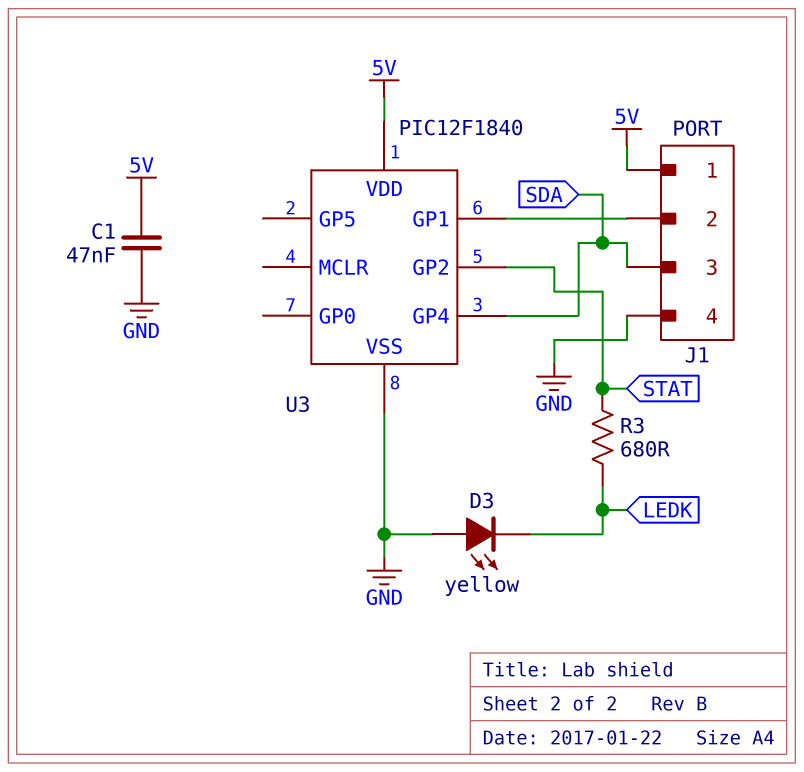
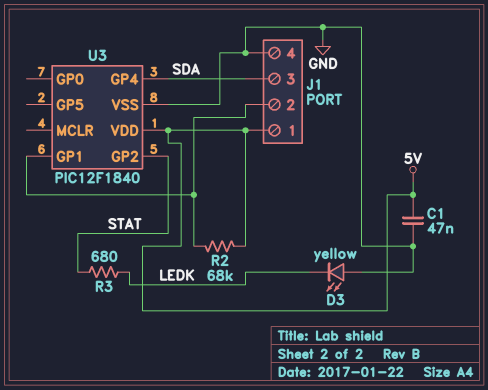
R2: none -> 68k (5V, J1/2)

